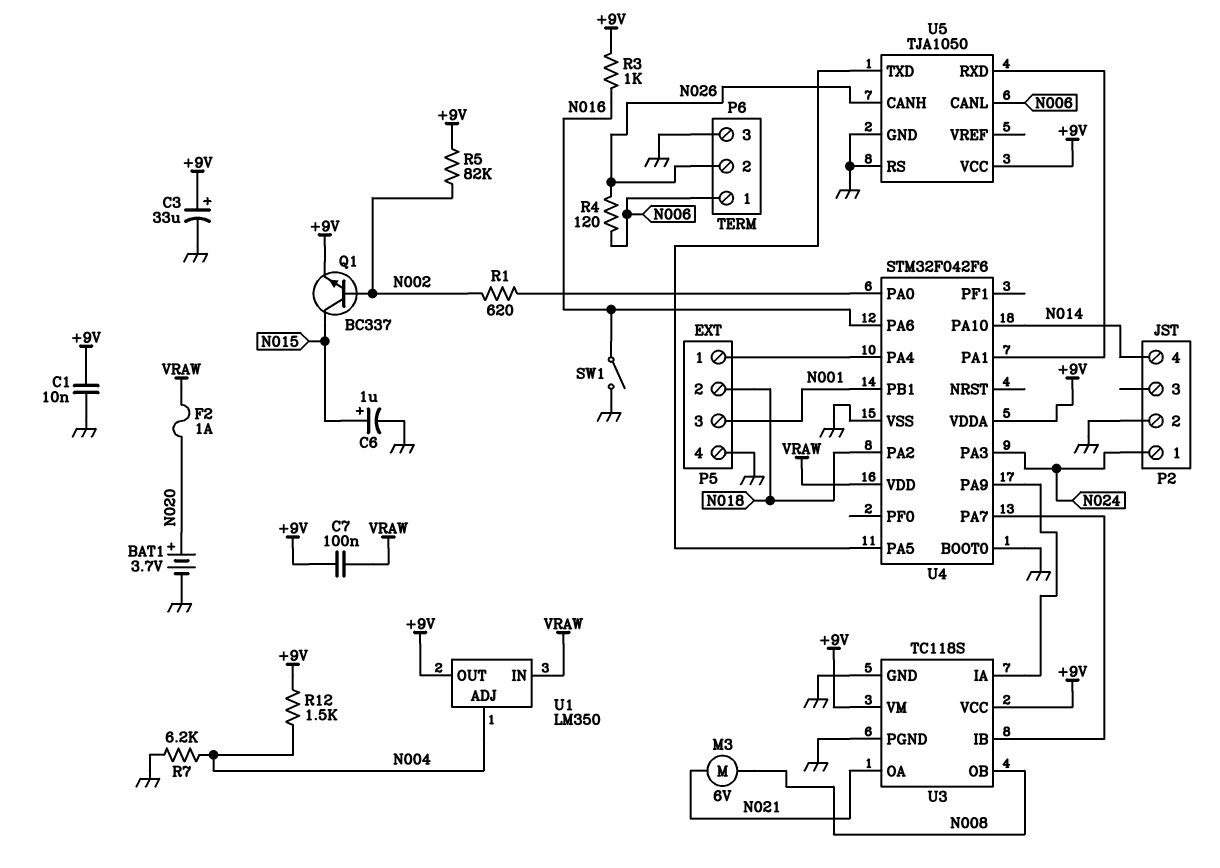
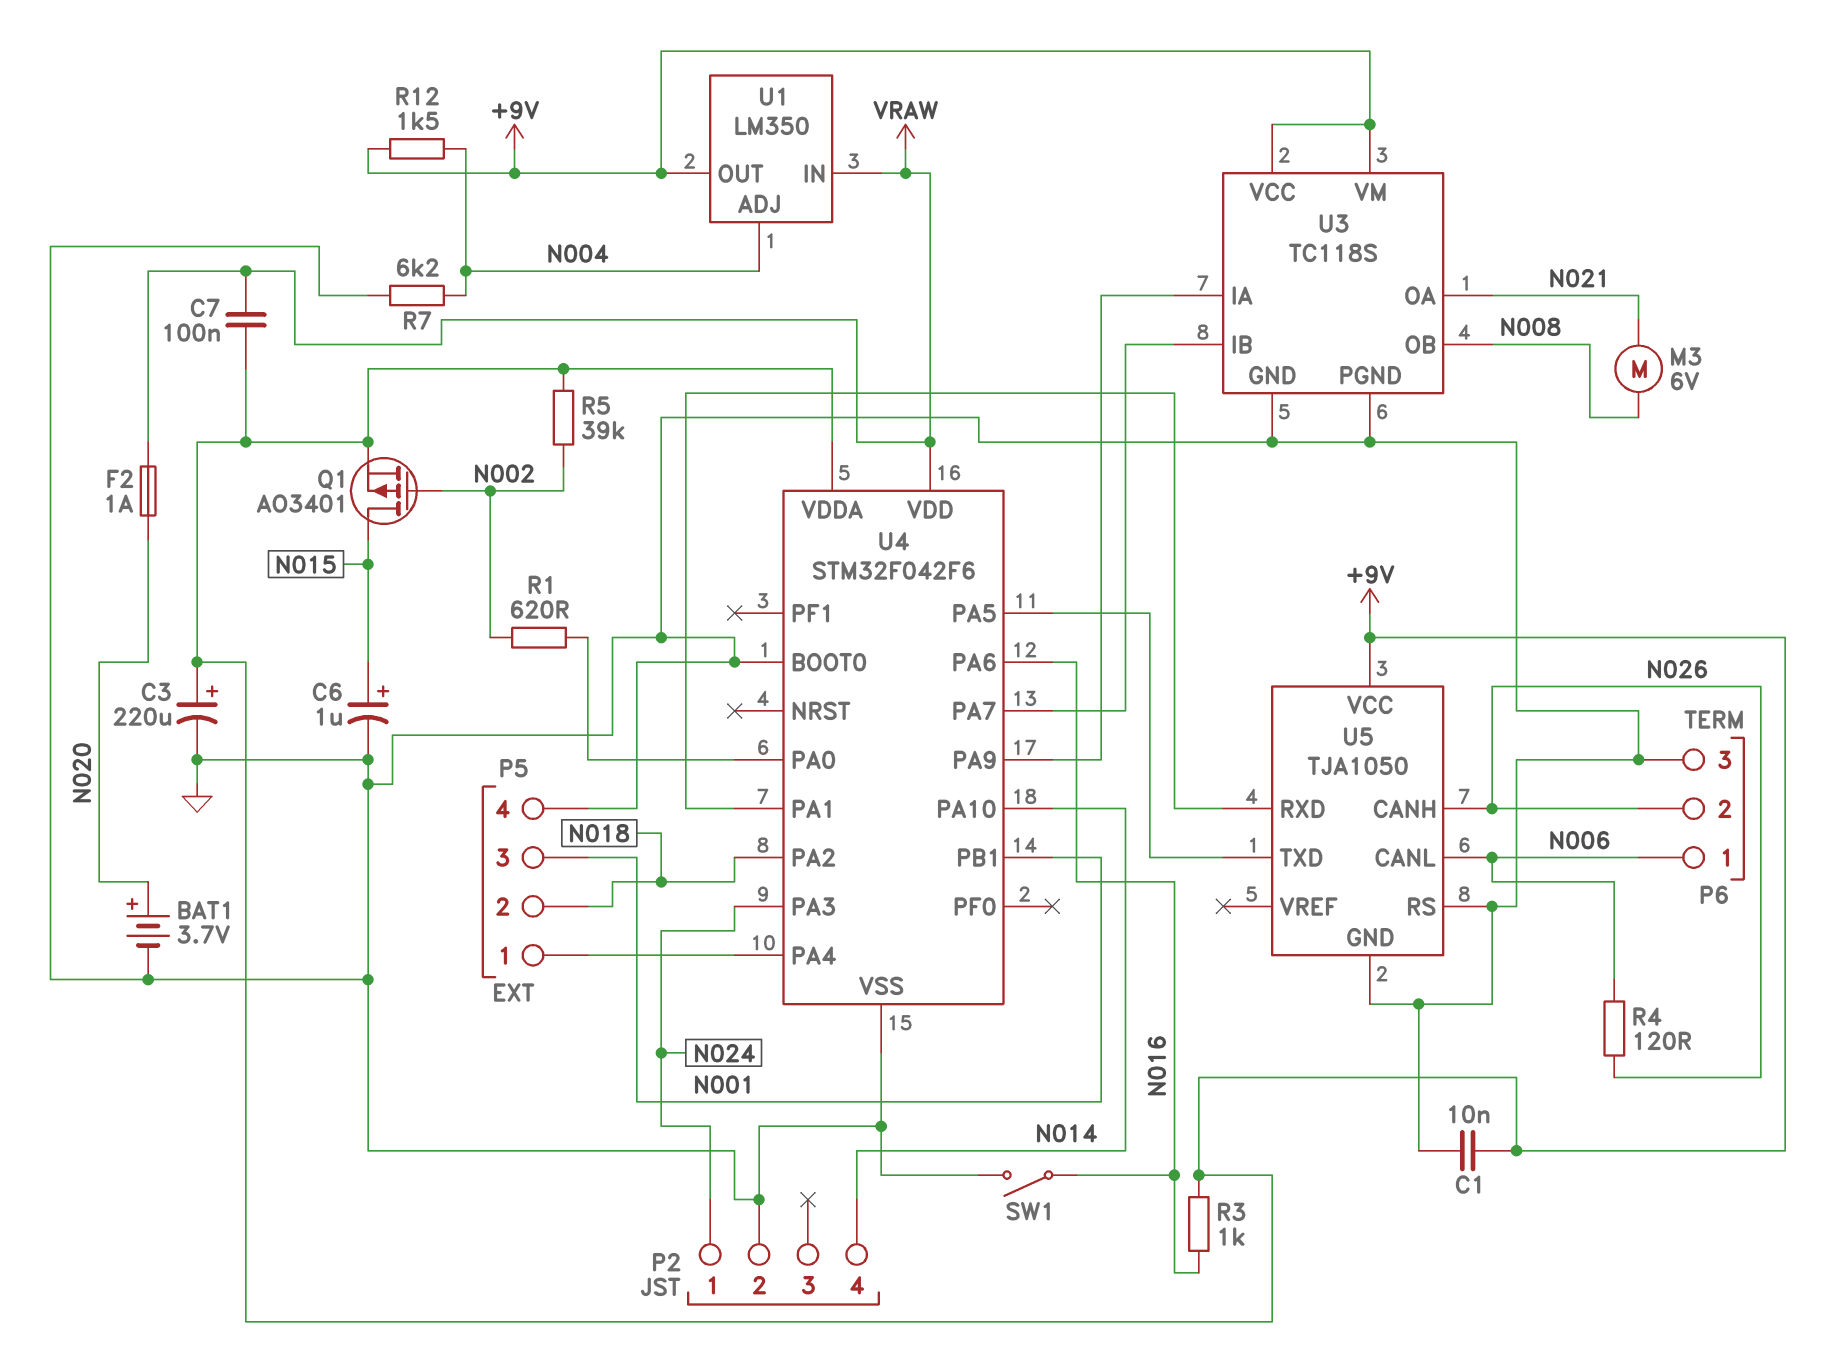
C3: 33uF (plus +9V, minus GND) -> 220uF (plus +9V, minus GND)
Q1: NPN BC337 (B N002, C N015, E +9V) -> PMOS AO3401 (G N002, D N015, S +9V)
R5: 82k (+9V, N002) -> 39k (+9V, N002)

